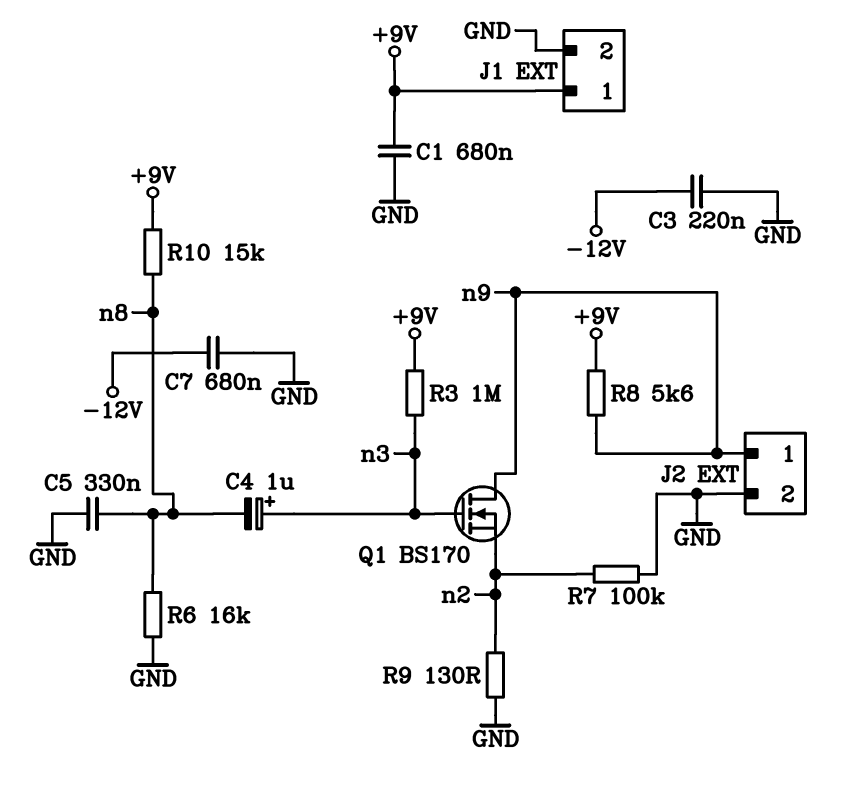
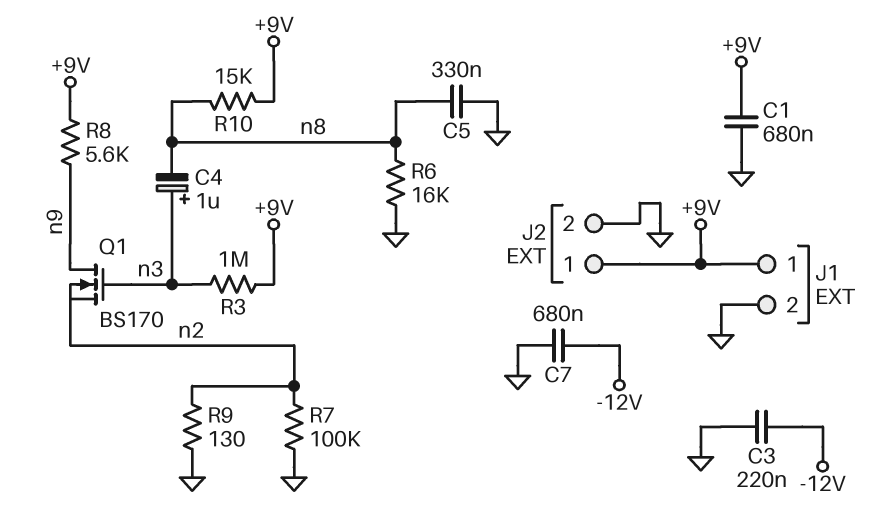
J2 pin 1: n9 -> +9V

